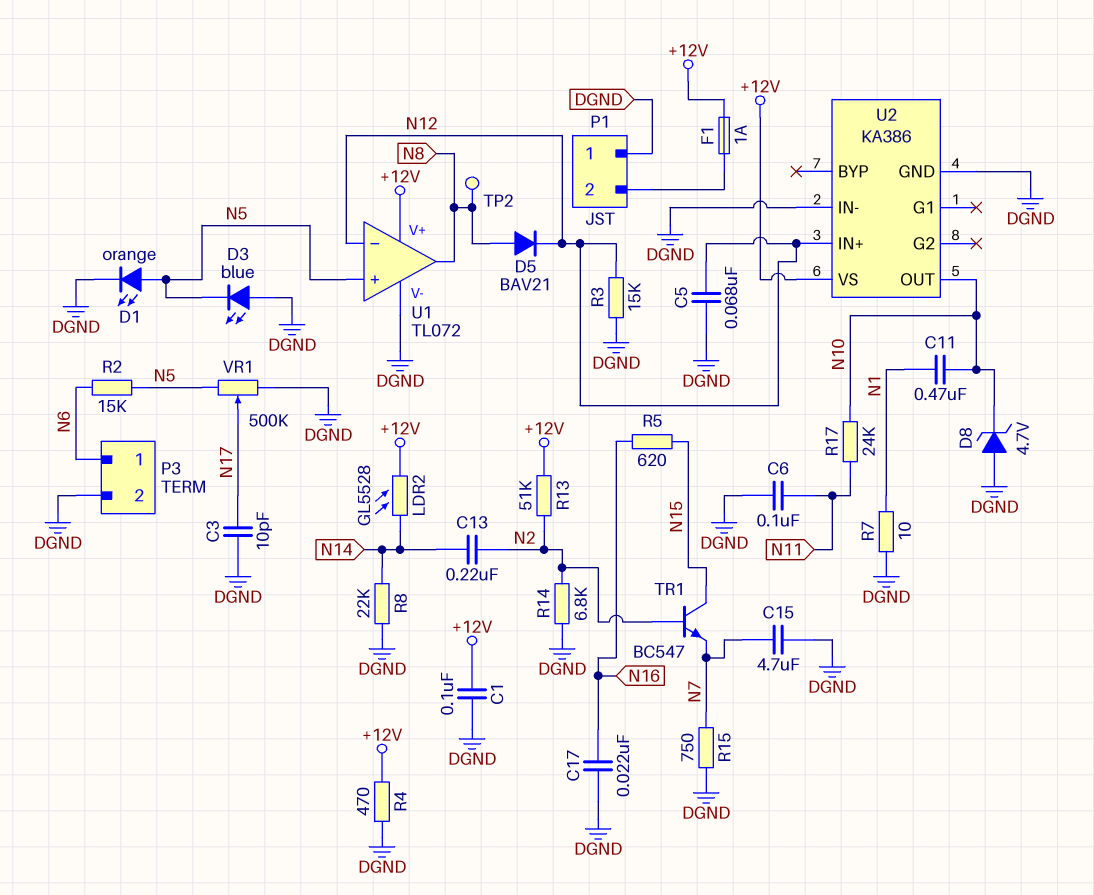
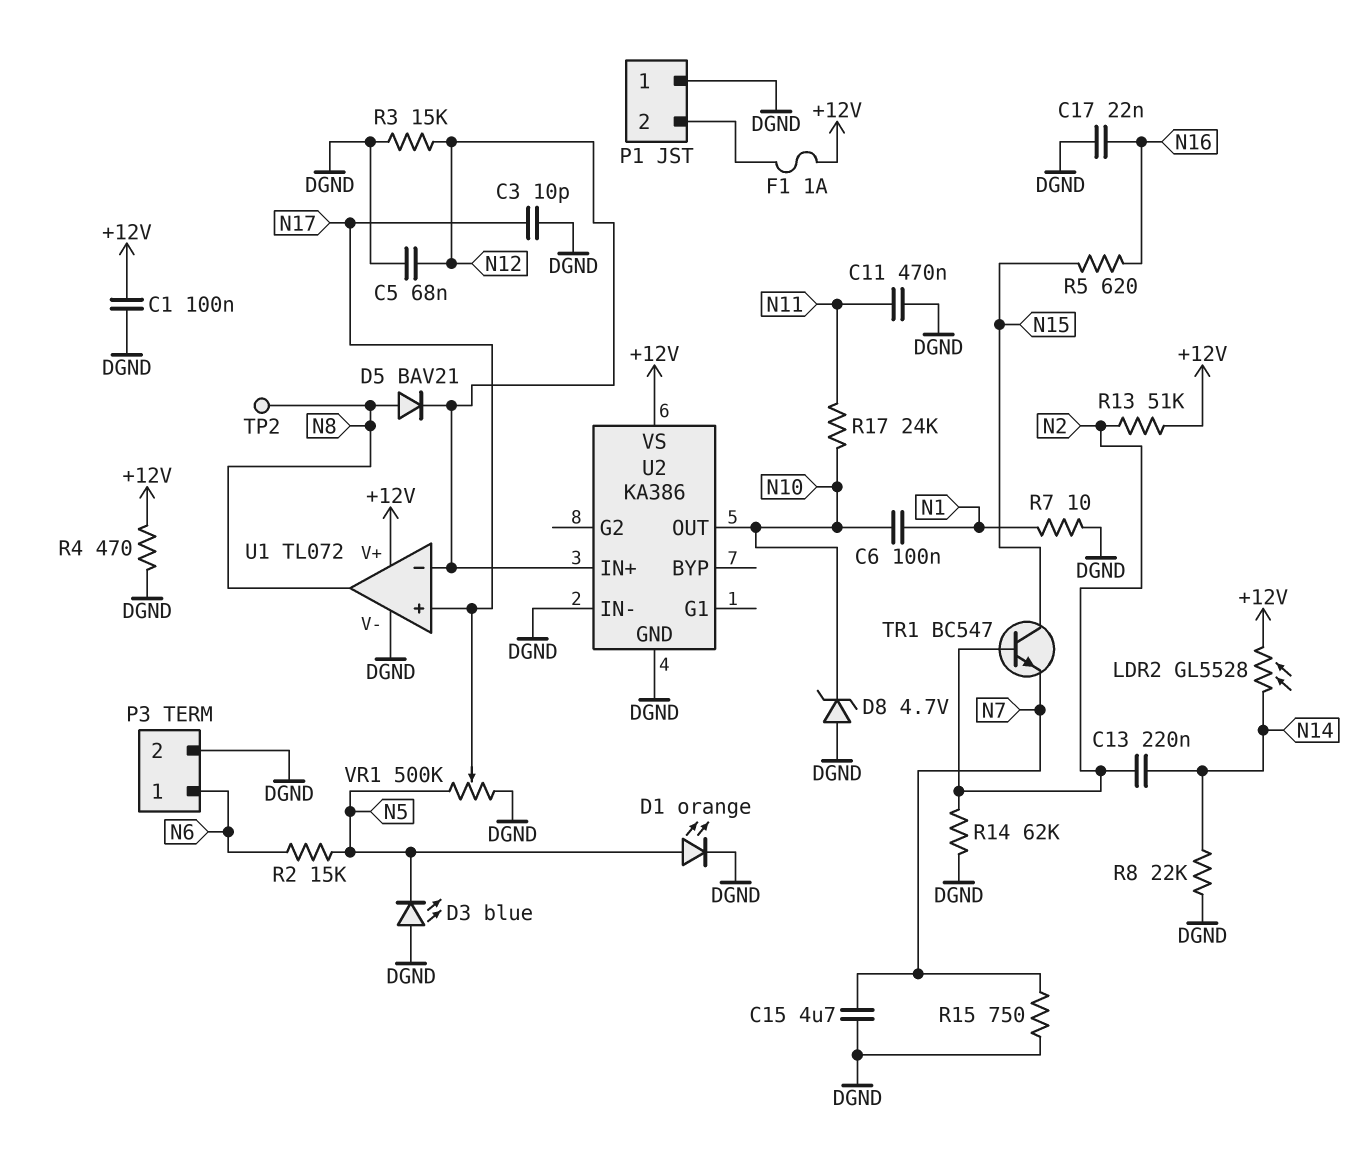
C6: 100nF (DGND, N11) -> 100nF (N1, N10)
C11: 470nF (N1, N10) -> 470nF (DGND, N11)
R14: 6.8k (DGND, N2) -> 62k (DGND, N2)
U1 pin in+: N5 -> N17

